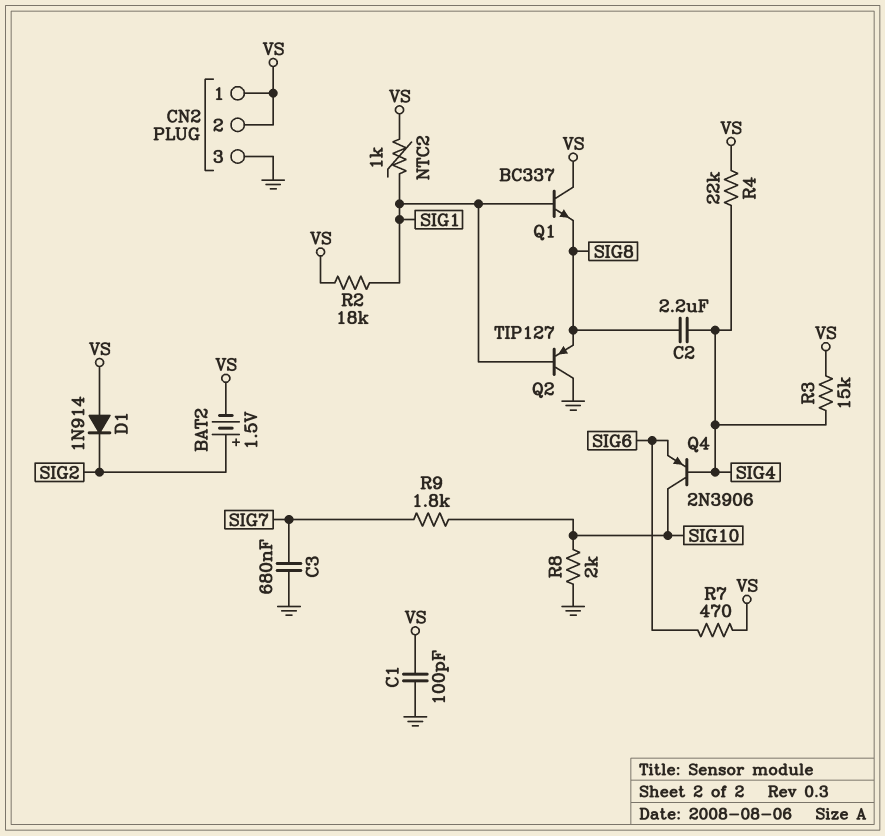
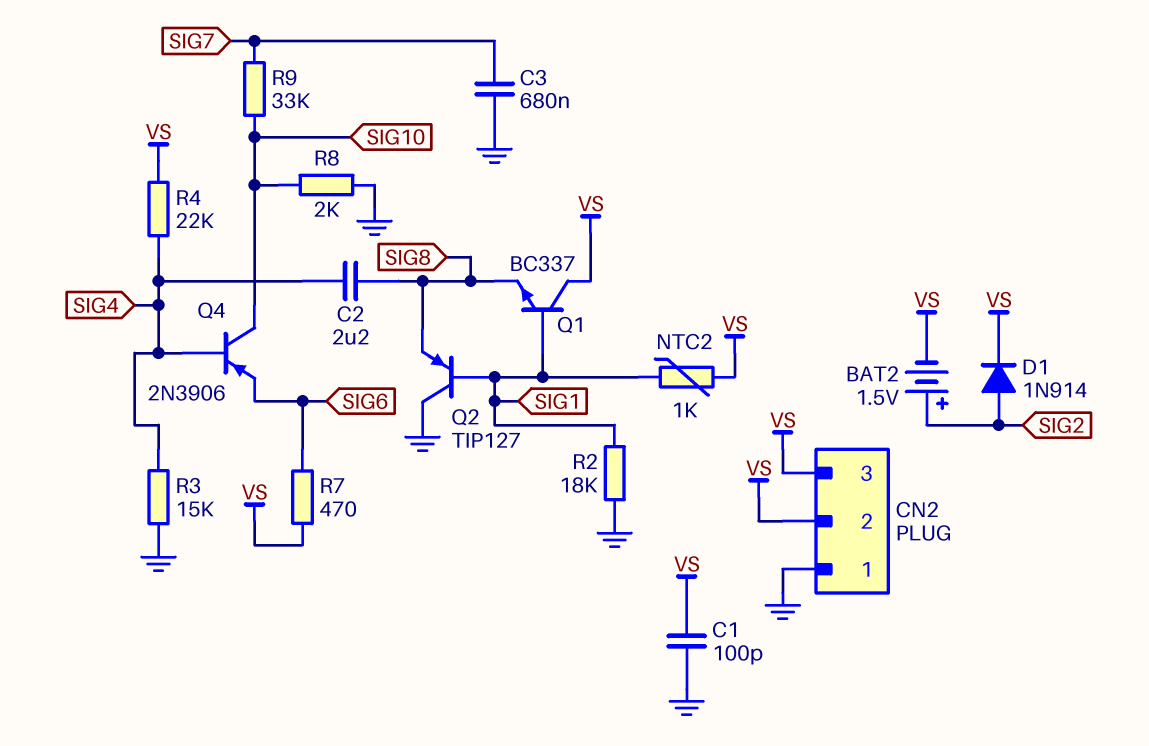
CN2 pin 1: VS -> GND
CN2 pin 3: GND -> VS
D1: diode 1N914 (A VS, K SIG2) -> diode 1N914 (A SIG2, K VS)
R2: 18k (SIG1, VS) -> 18k (GND, SIG1)
R3: 15k (SIG4, VS) -> 15k (GND, SIG4)
R9: 1.8k (SIG7, SIG10) -> 33k (SIG7, SIG10)

